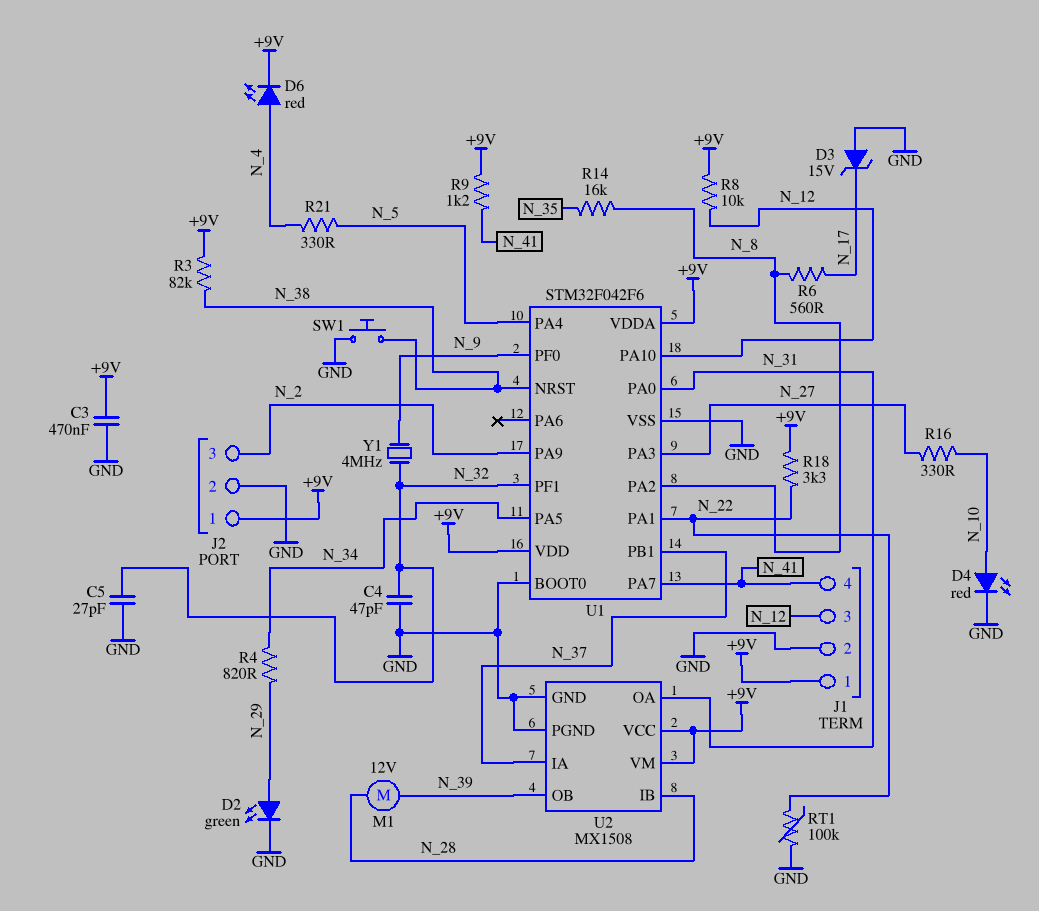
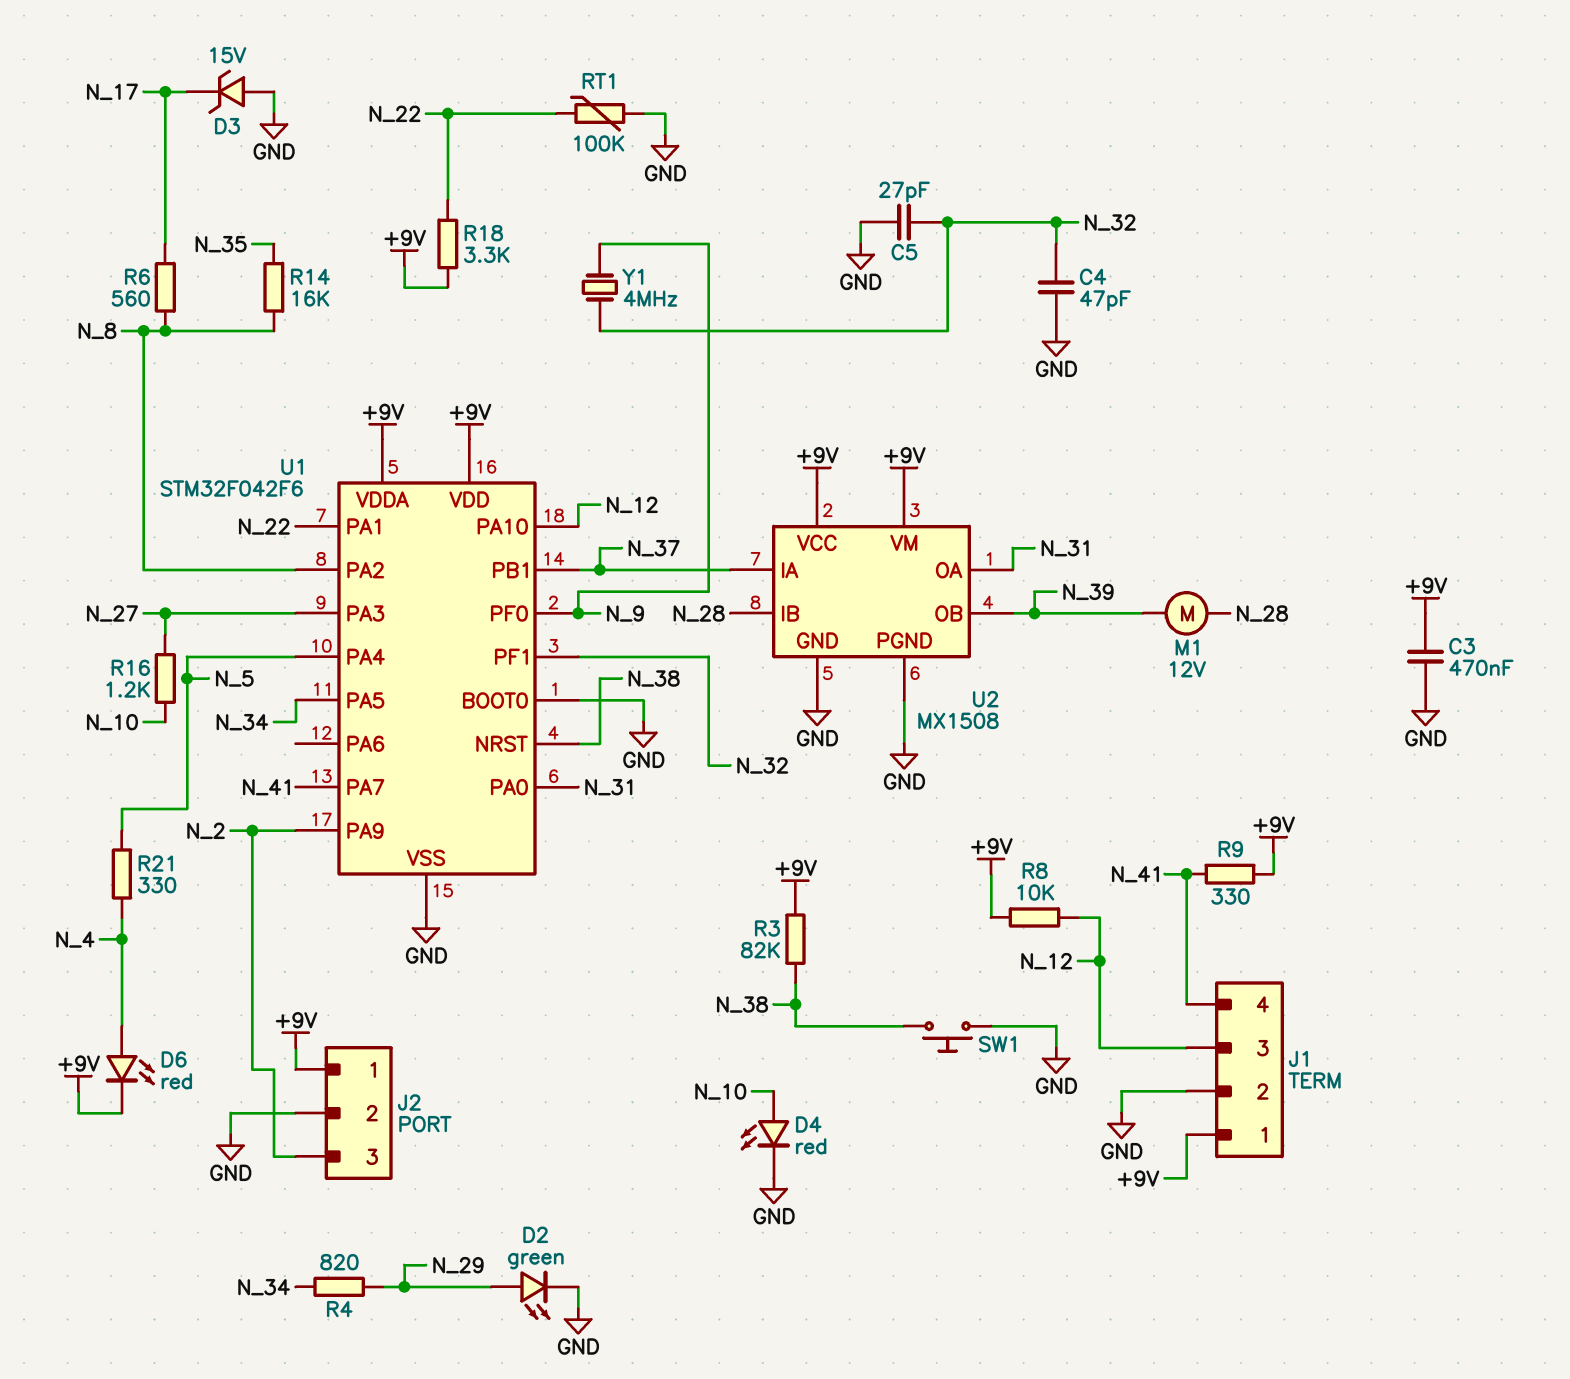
R9: 1.2k (+9V, N_41) -> 330 (+9V, N_41)
R16: 330 (N_10, N_27) -> 1.2k (N_10, N_27)

